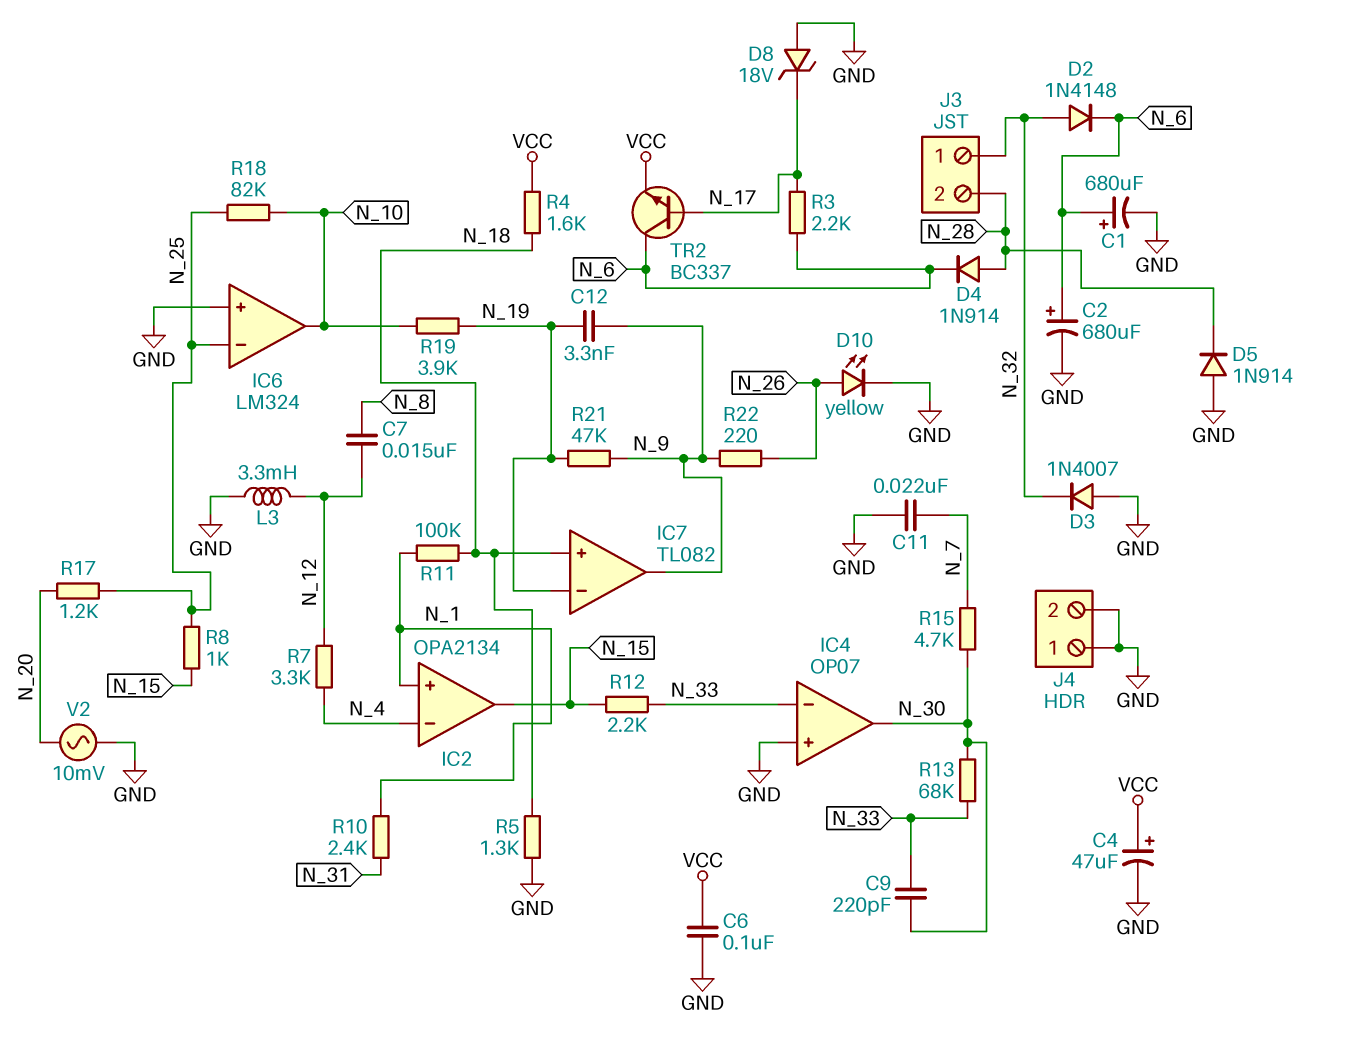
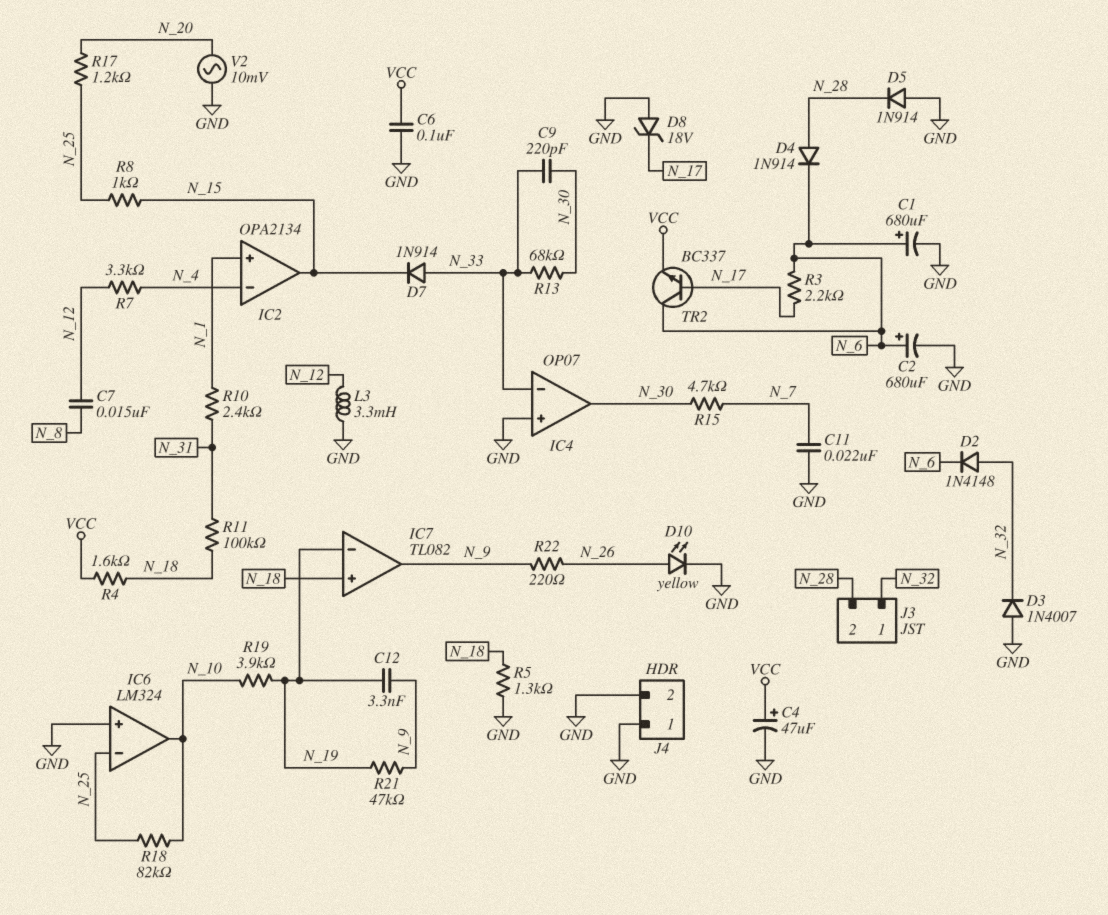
D7: none -> diode 1N914 (A N_33, K N_15)
R11: 100k (N_1, N_18) -> 100k (N_18, N_31)
R12: 2.2k (N_15, N_33) -> none

